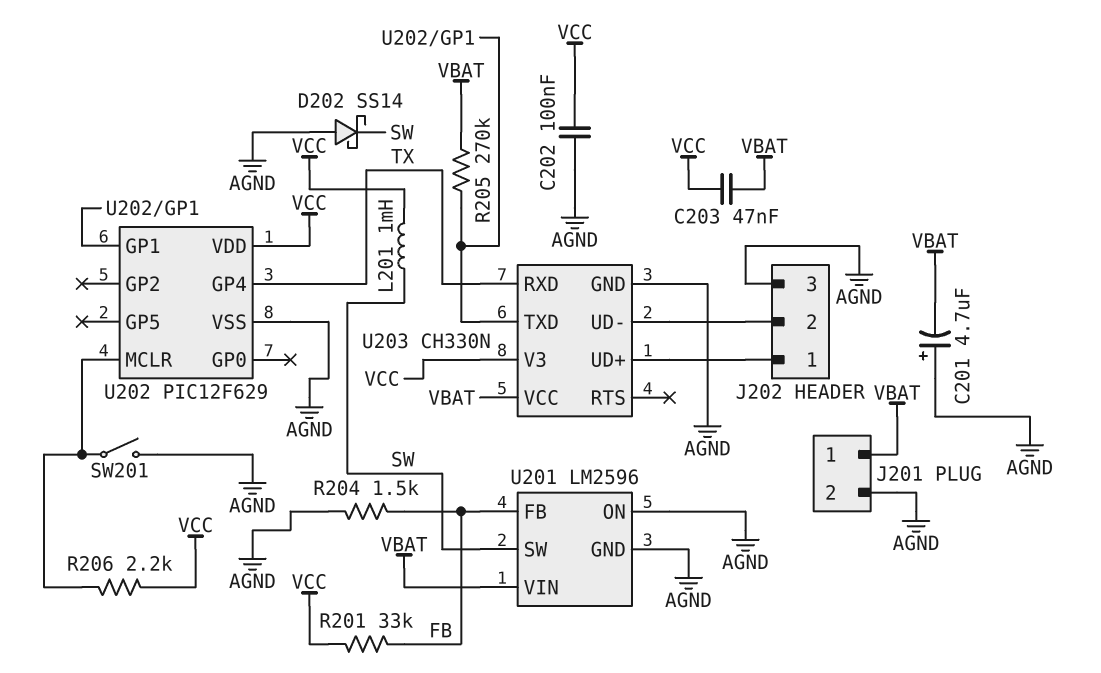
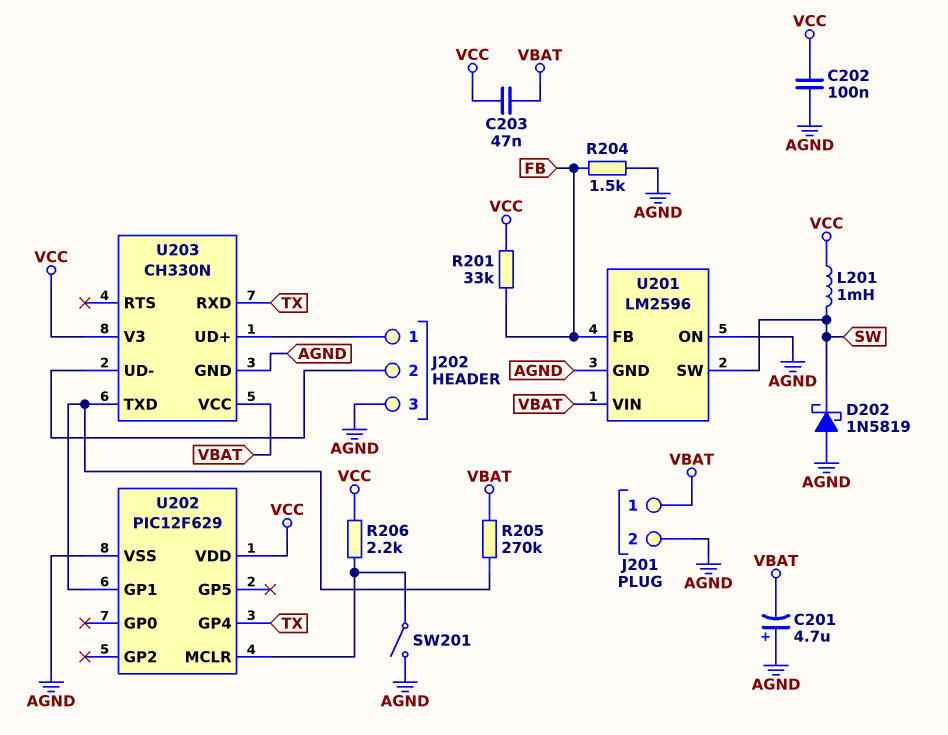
D202: schottky SS14 (A AGND, K SW) -> schottky 1N5819 (A AGND, K SW)

